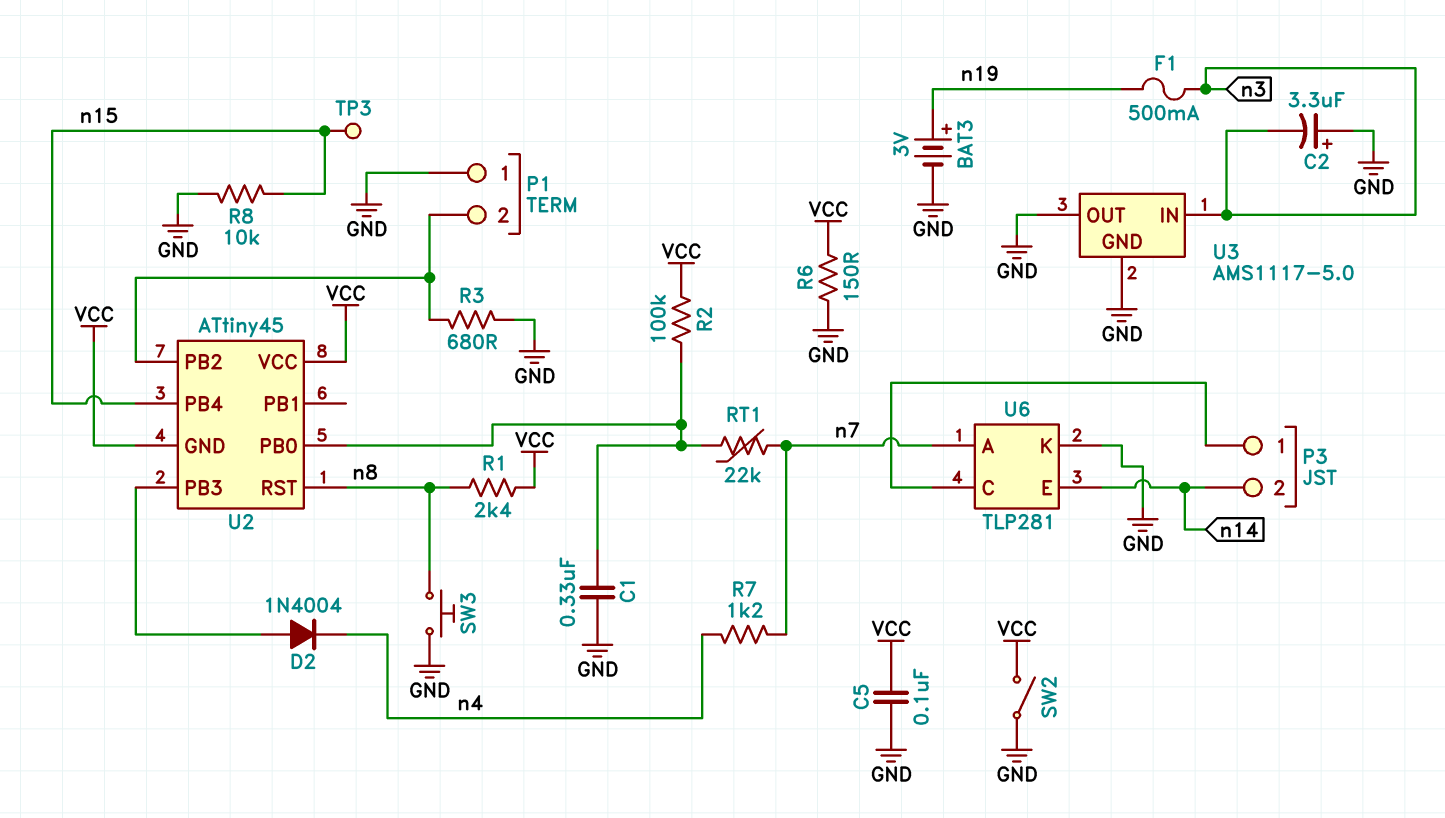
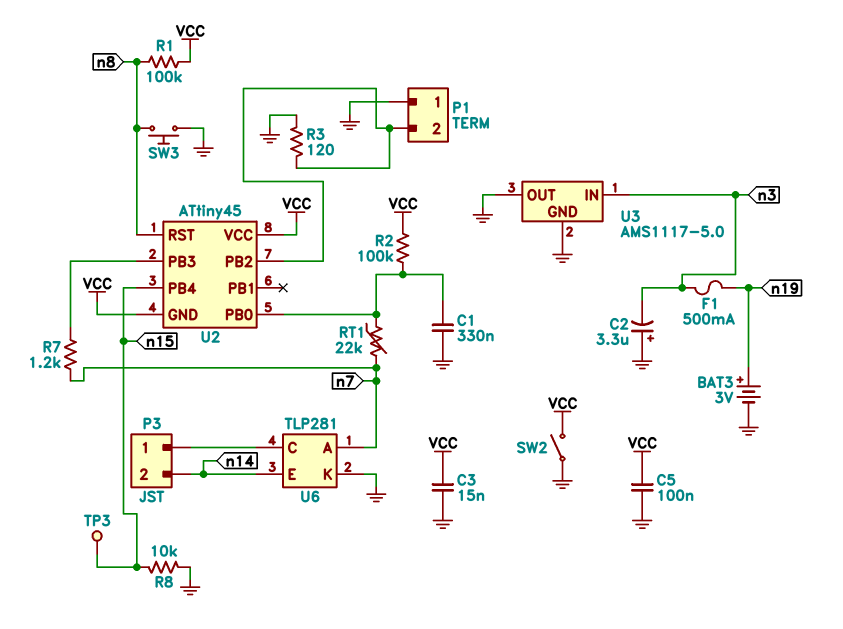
C3: none -> 15nF (GND, VCC)
D2: diode 1N4004 (A U2/PB3, K n4) -> none
R1: 2.4k (VCC, n8) -> 100k (VCC, n8)
R3: 680 (GND, P1/2) -> 120 (GND, P1/2)
R6: 150 (GND, VCC) -> none
R7: 1.2k (n4, n7) -> 1.2k (U2/PB3, n7)

